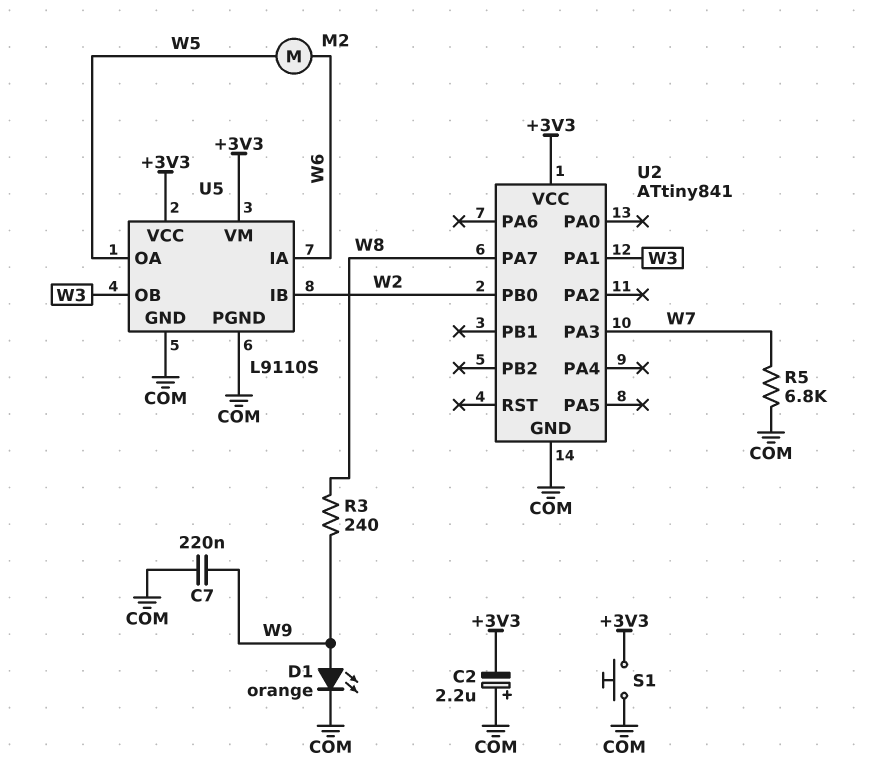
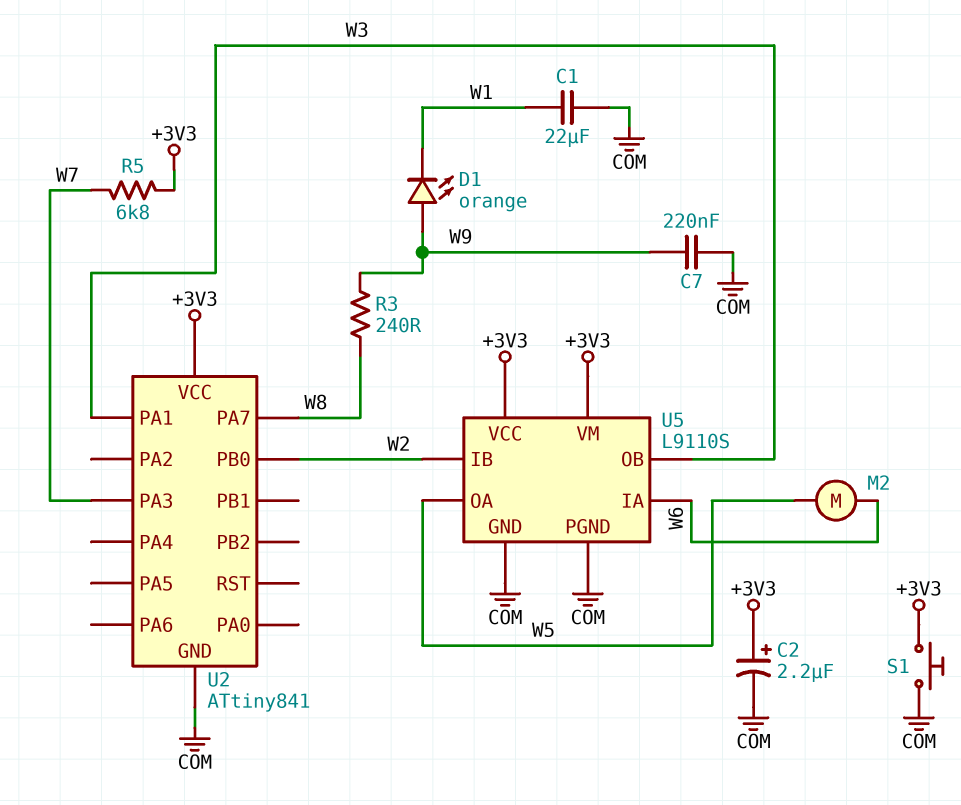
C1: none -> 22uF (COM, W1)
C2: 2.2uF (plus COM, minus +3V3) -> 2.2uF (plus +3V3, minus COM)
D1: LED orange (A W9, K COM) -> LED orange (A W9, K W1)
R5: 6.8k (COM, W7) -> 6.8k (+3V3, W7)

